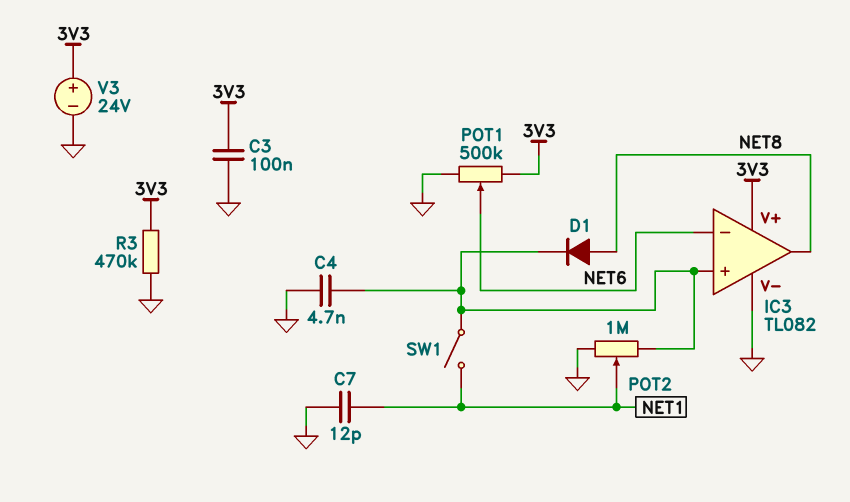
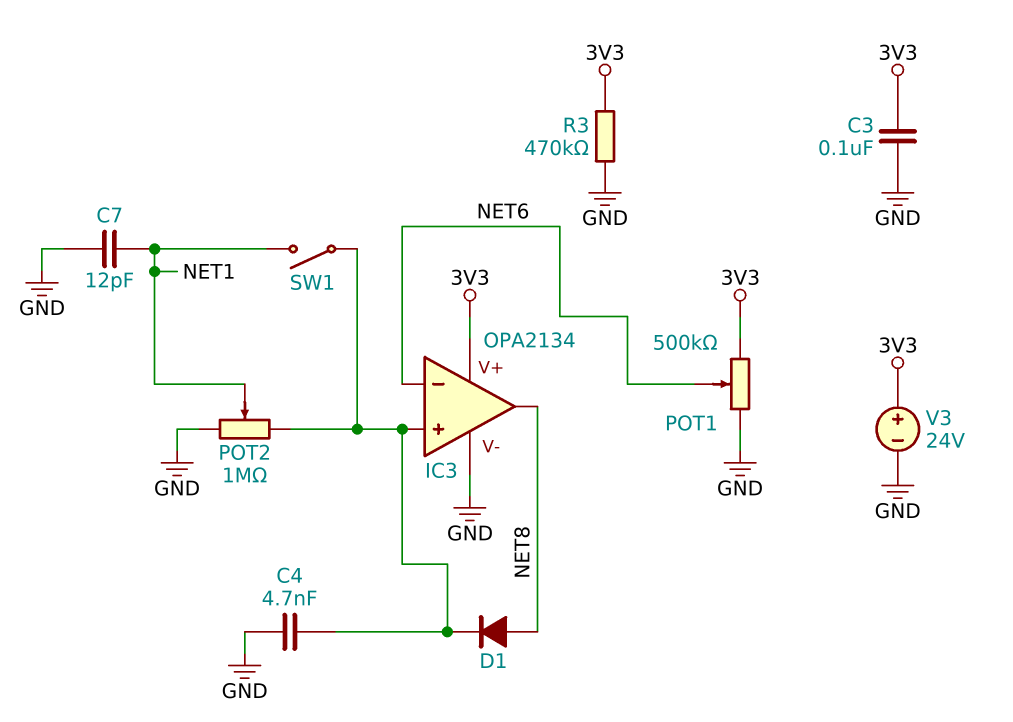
IC3: TL082 -> OPA2134

